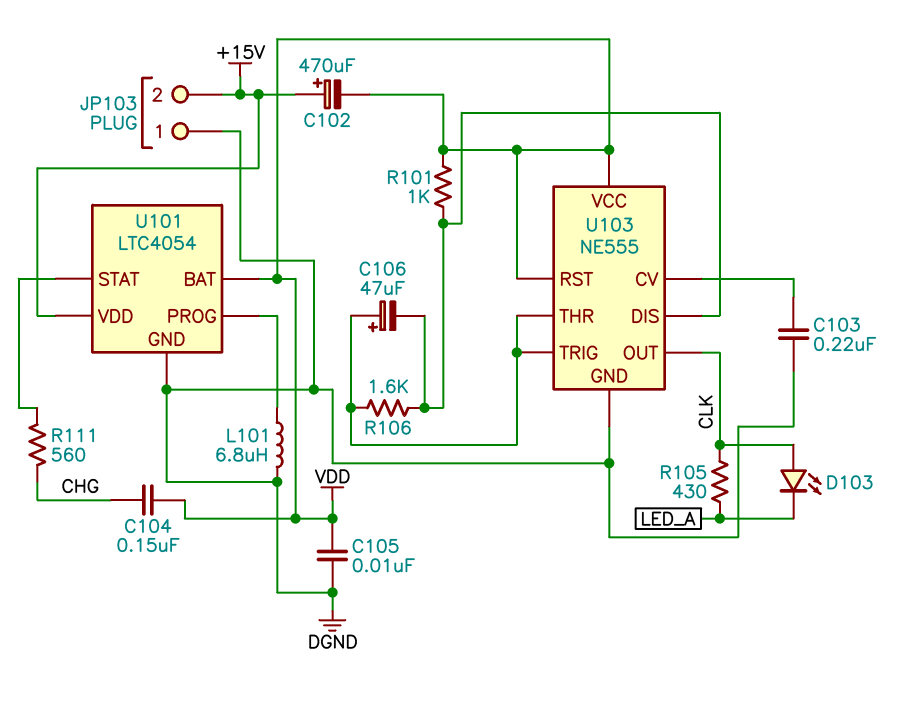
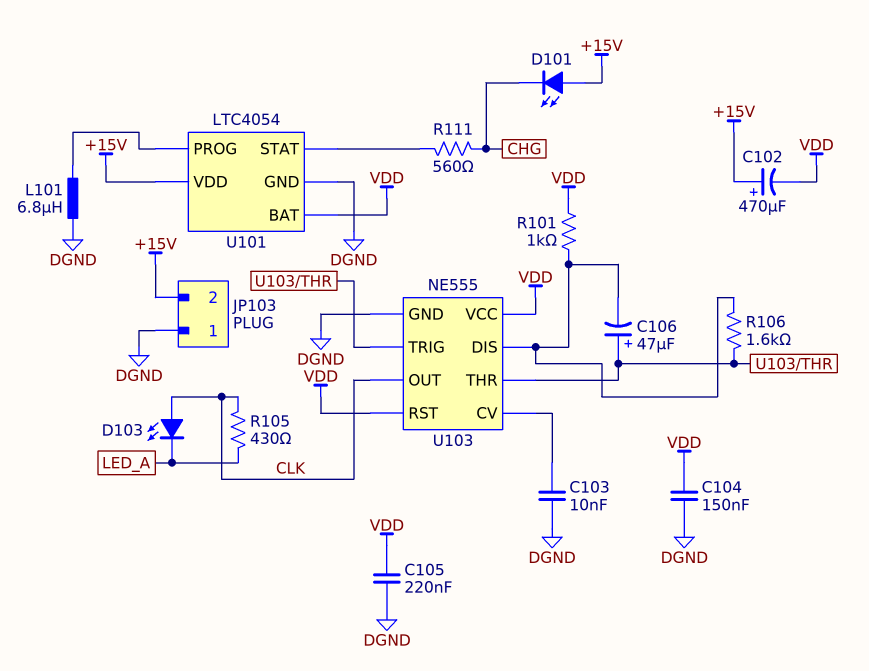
C103: 220nF (DGND, U103/CV) -> 10nF (DGND, U103/CV)
C104: 150nF (CHG, VDD) -> 150nF (DGND, VDD)
C105: 10nF (DGND, VDD) -> 220nF (DGND, VDD)
D101: none -> LED (A +15V, K CHG)

